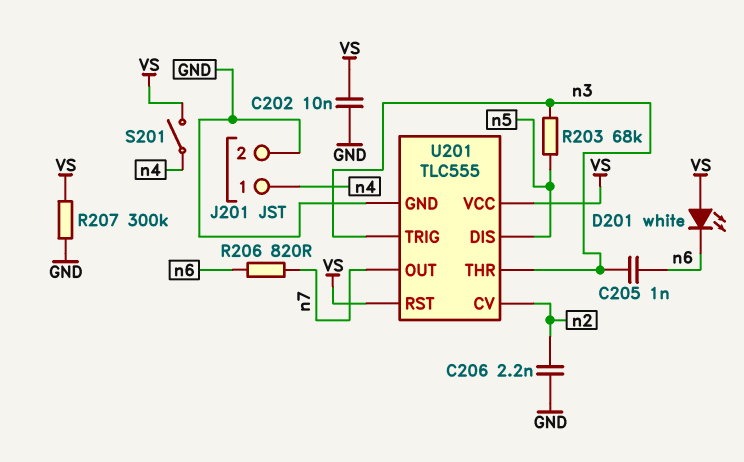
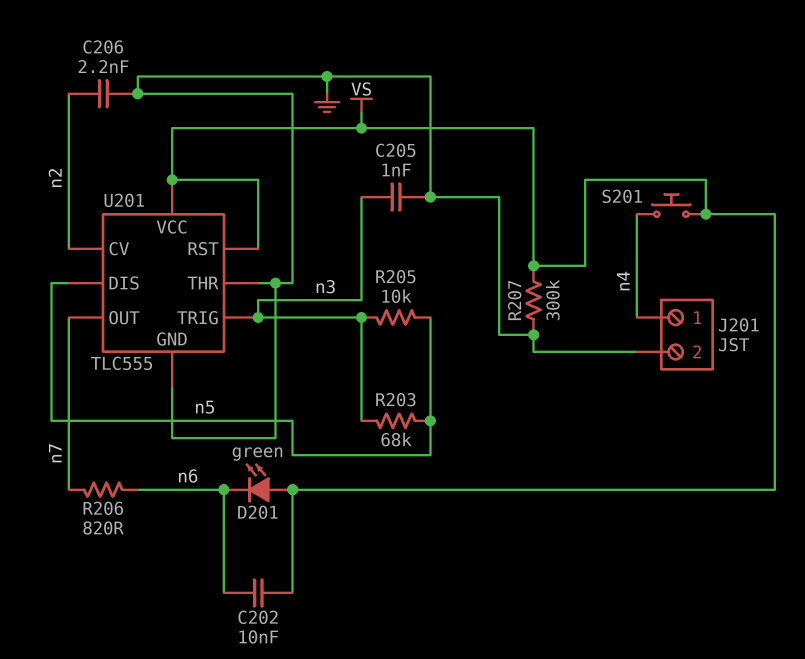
C202: 10nF (GND, VS) -> 10nF (VS, n6)
C205: 1nF (n3, n6) -> 1nF (GND, n3)
D201: LED white (A VS, K n6) -> LED green (A VS, K n6)
R205: none -> 10k (n3, n5)
S201: switch (VS, n4) -> button (VS, n4)
U201 pin THR: n3 -> GND

